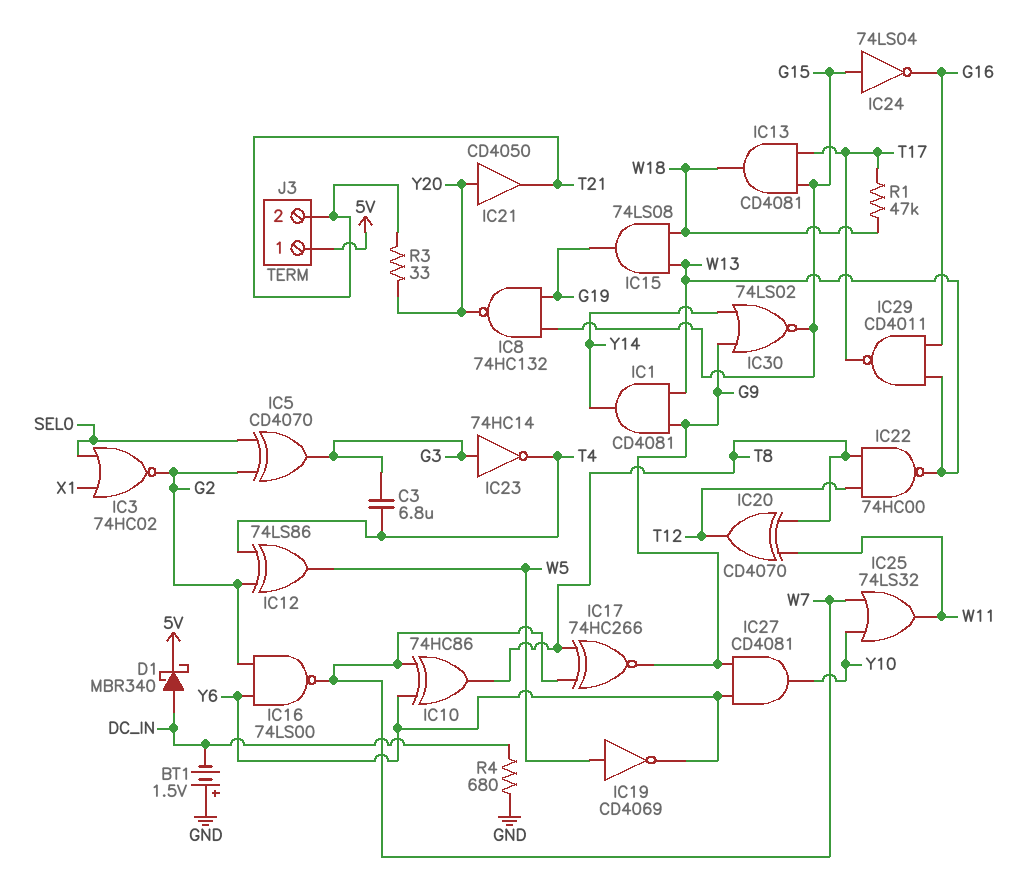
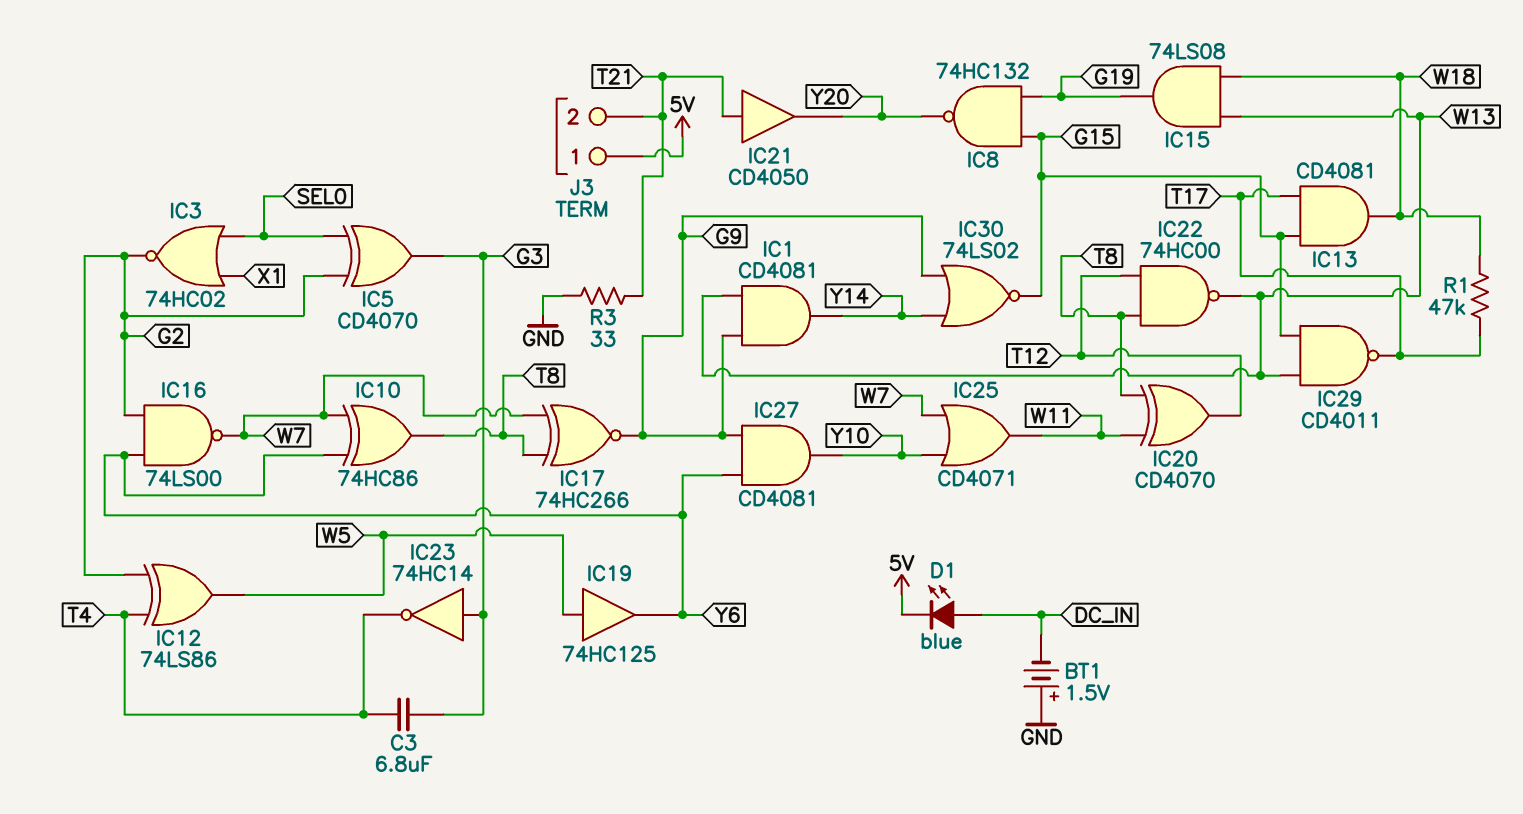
D1: schottky MBR340 (A DC_IN, K 5V) -> LED blue (A DC_IN, K 5V)
IC19: NOT CD4069 (in W5, out Y6) -> buffer 74HC125 (in W5, out Y6)
IC21: buffer CD4050 (in Y20, out T21) -> buffer CD4050 (in T21, out Y20)
IC24: NOT 74LS04 (in G15, out G16) -> none
IC25: OR 74LS32 (in W7, in Y10, out W11) -> OR CD4071 (in W7, in Y10, out W11)
IC29: NAND CD4011 (in G16, in W13, out T17) -> NAND CD4011 (in G15, in W13, out T17)
R3: 33 (T21, Y20) -> 33 (GND, T21)
R4: 680 (DC_IN, GND) -> none

